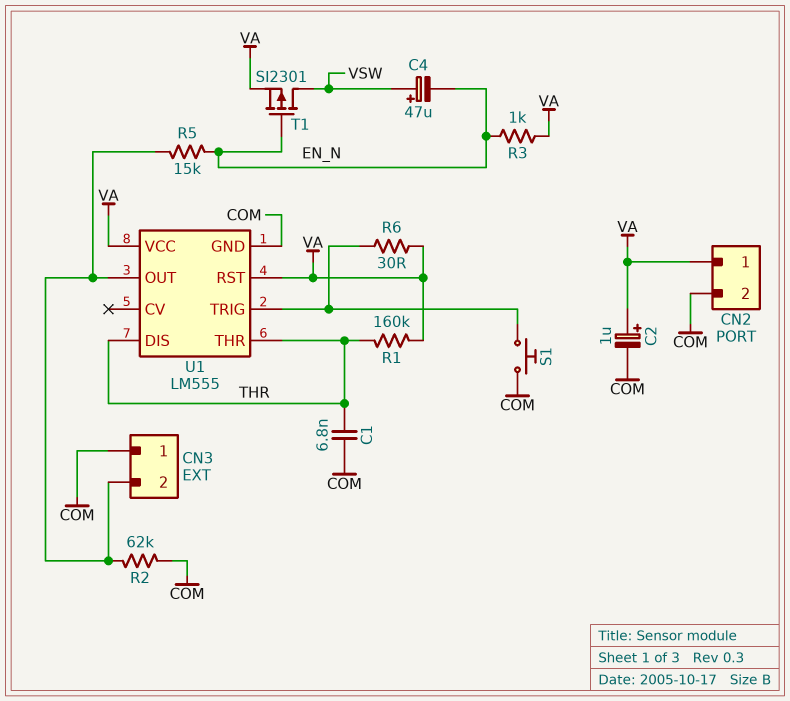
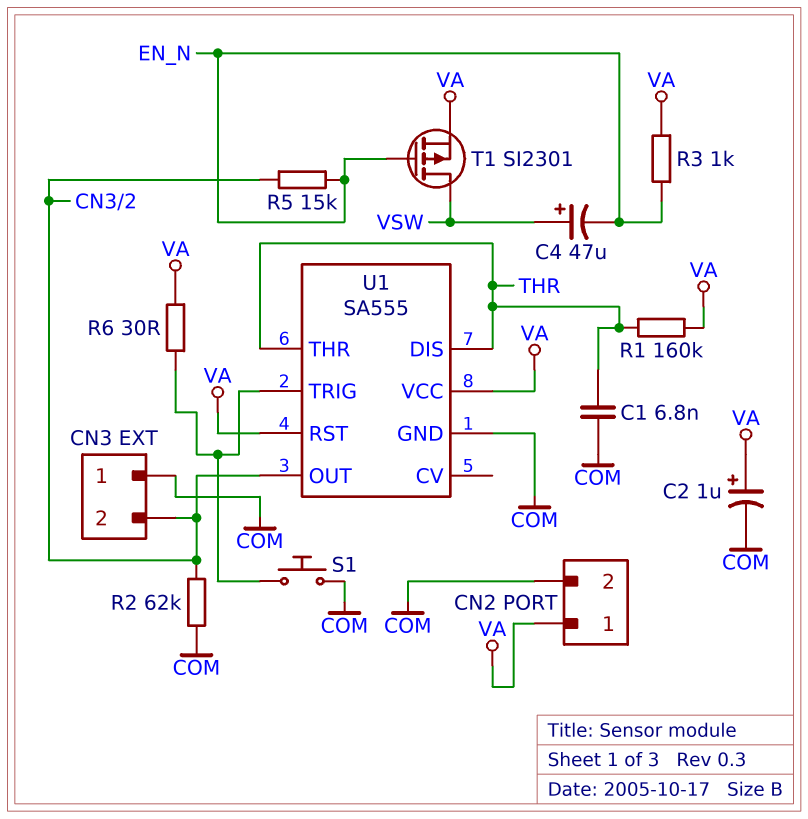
U1: LM555 -> SA555

